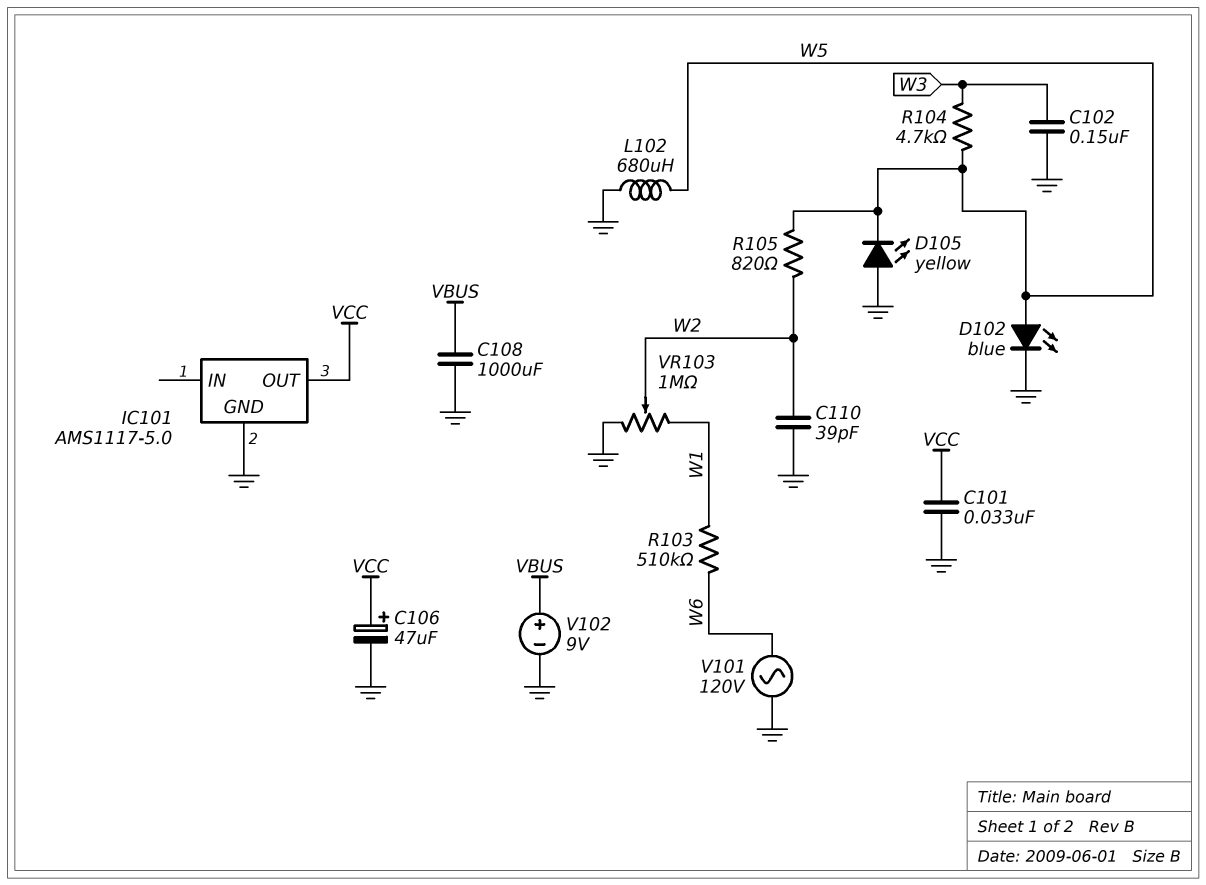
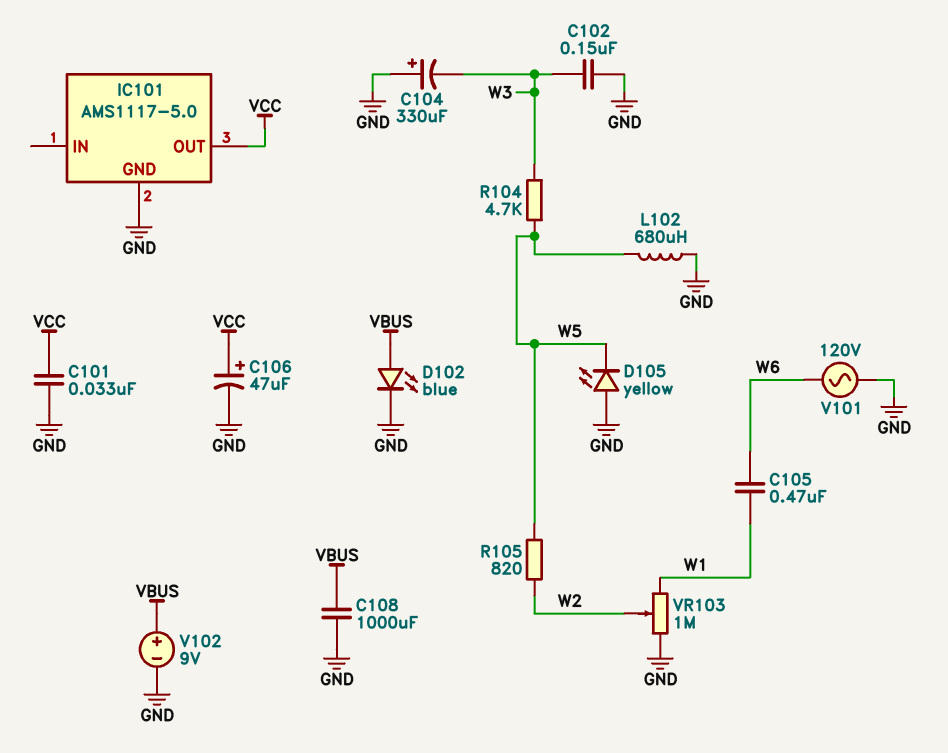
C104: none -> 330uF (plus GND, minus W3)
C105: none -> 470nF (W1, W6)
C110: 39pF (GND, W2) -> none
D102: LED blue (A W5, K GND) -> LED blue (A VBUS, K GND)
R103: 510k (W1, W6) -> none

